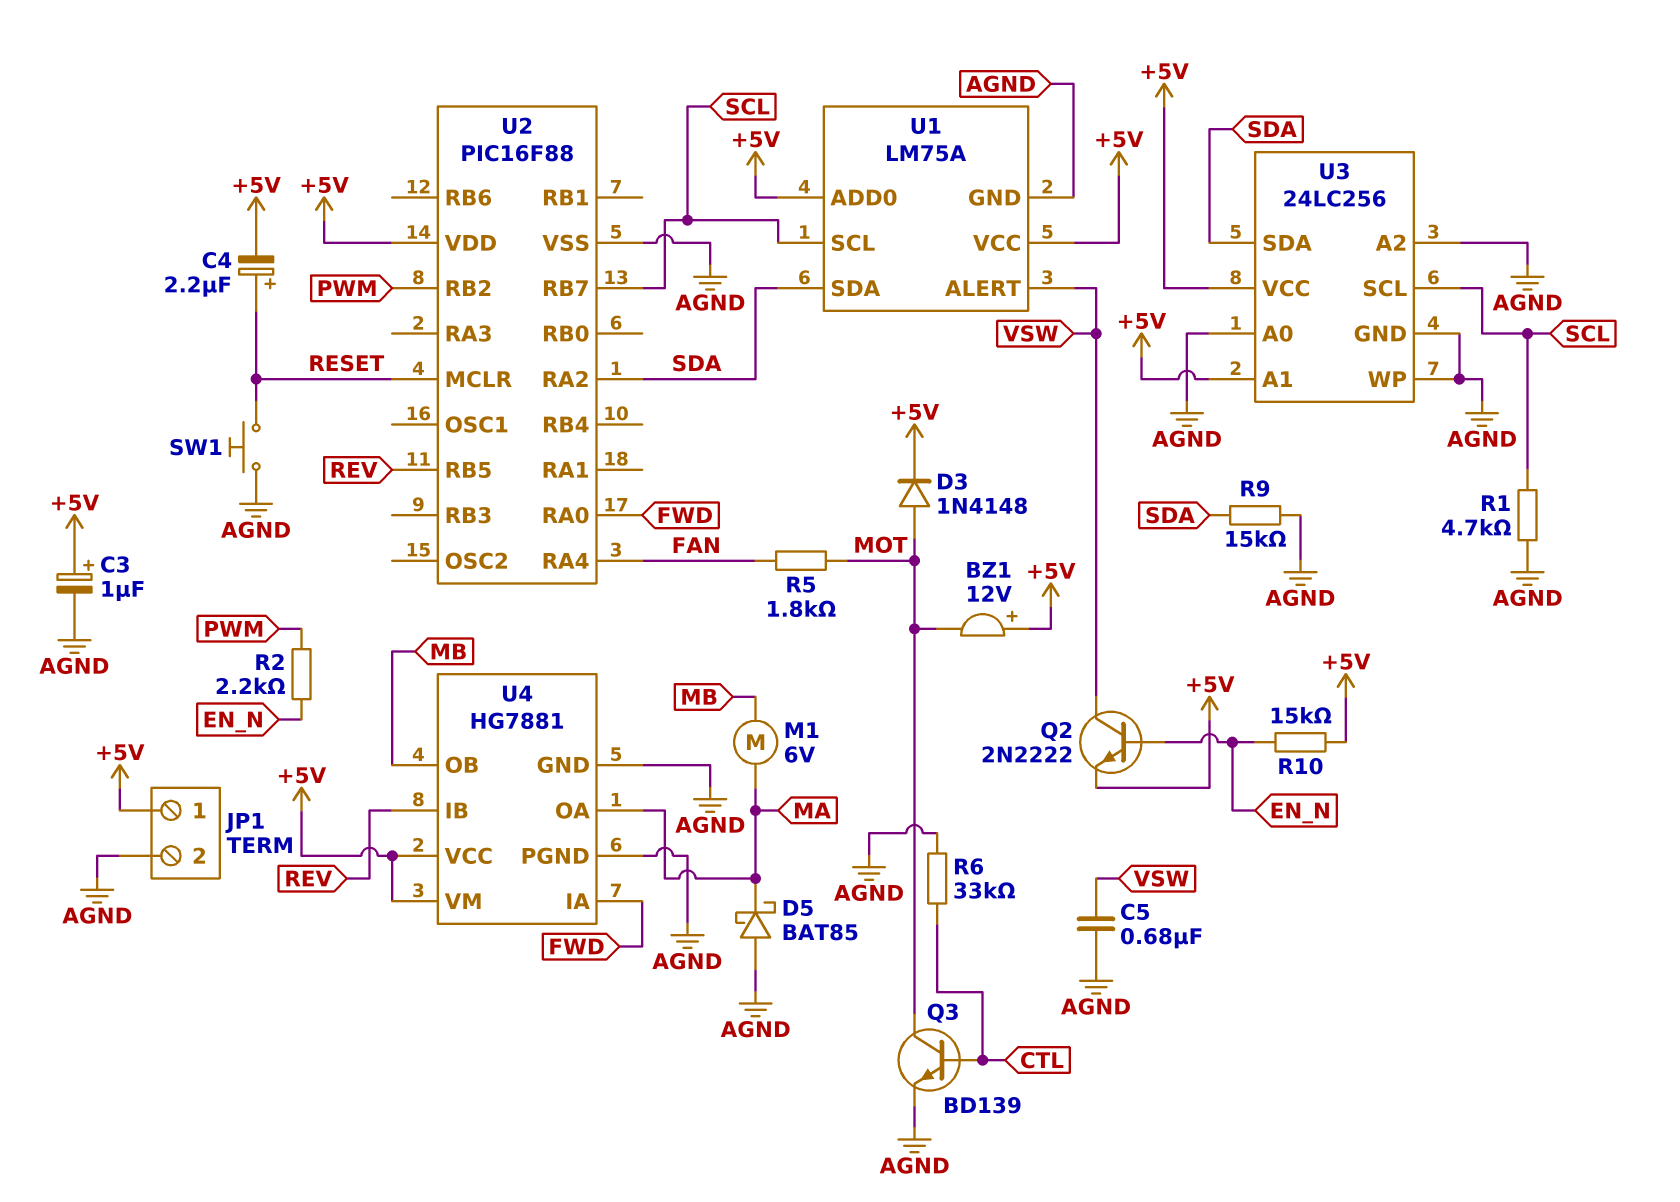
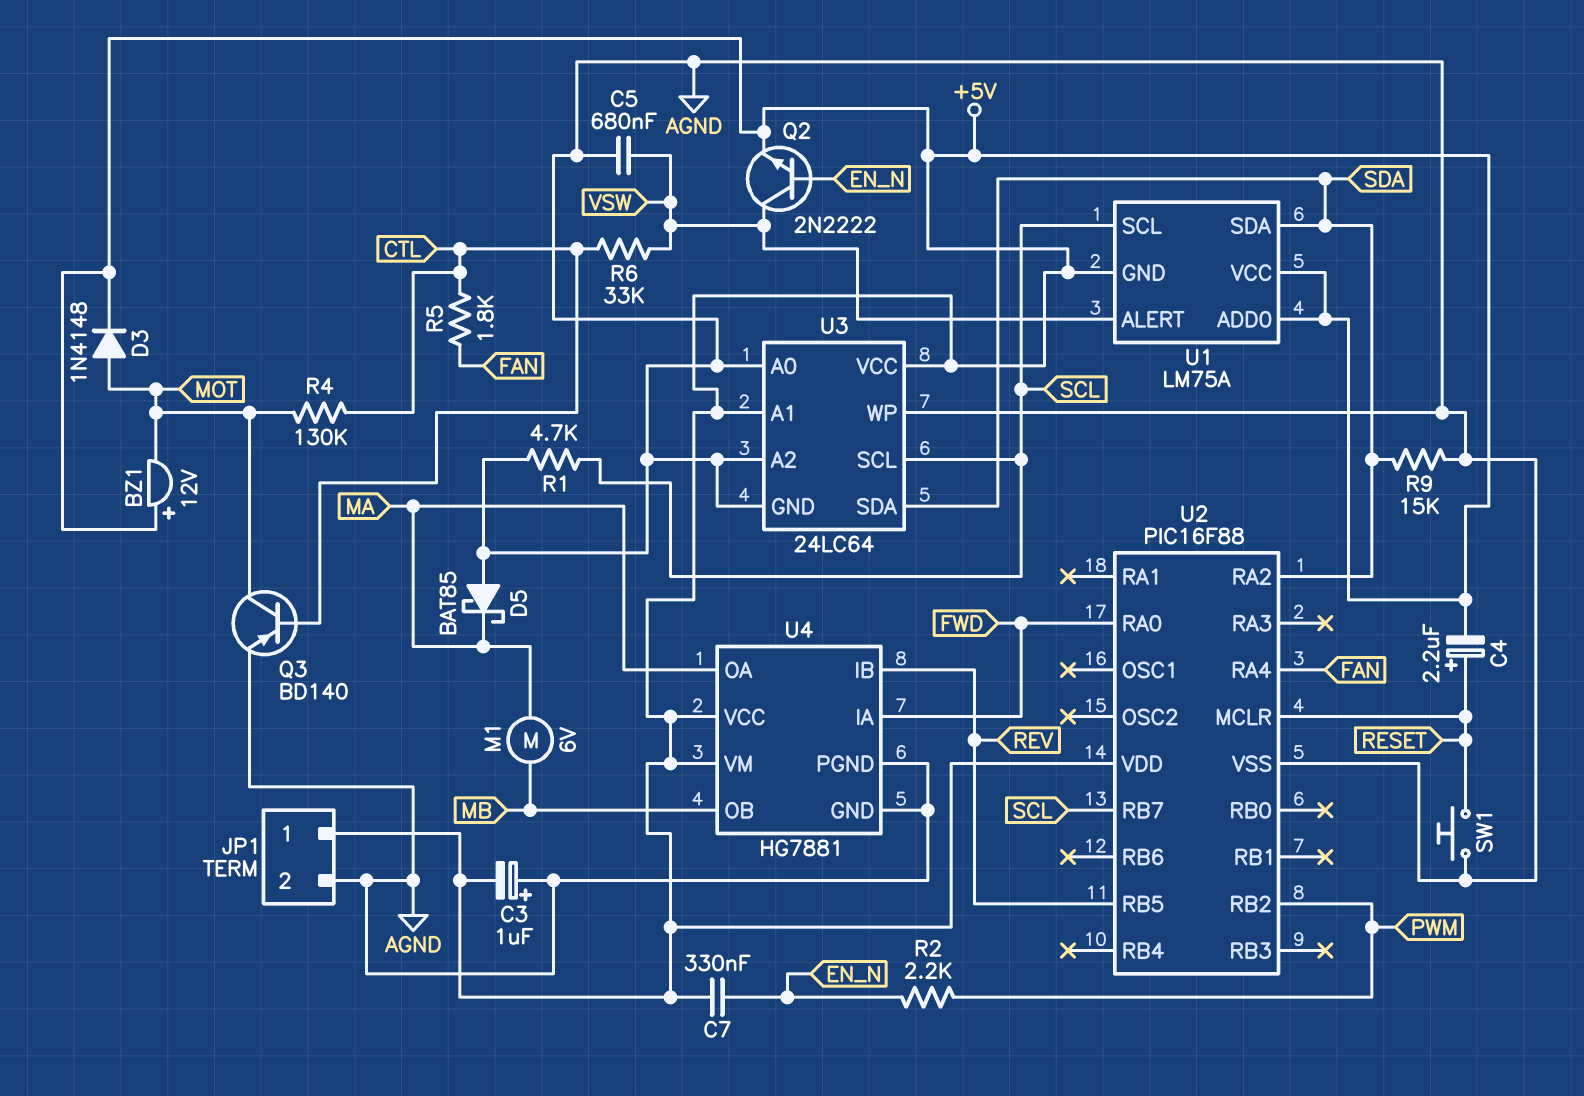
C3: 1uF (plus +5V, minus AGND) -> 1uF (plus AGND, minus +5V)
C7: none -> 330nF (+5V, EN_N)
Q3: NPN BD139 (B CTL, C MOT, E AGND) -> PNP BD140 (B CTL, C MOT, E AGND)
R4: none -> 130k (CTL, MOT)
R5: 1.8k (FAN, MOT) -> 1.8k (CTL, FAN)
R6: 33k (AGND, CTL) -> 33k (CTL, VSW)
R10: 15k (+5V, EN_N) -> none
U1 pin GND: AGND -> +5V
U3: 24LC256 -> 24LC64

